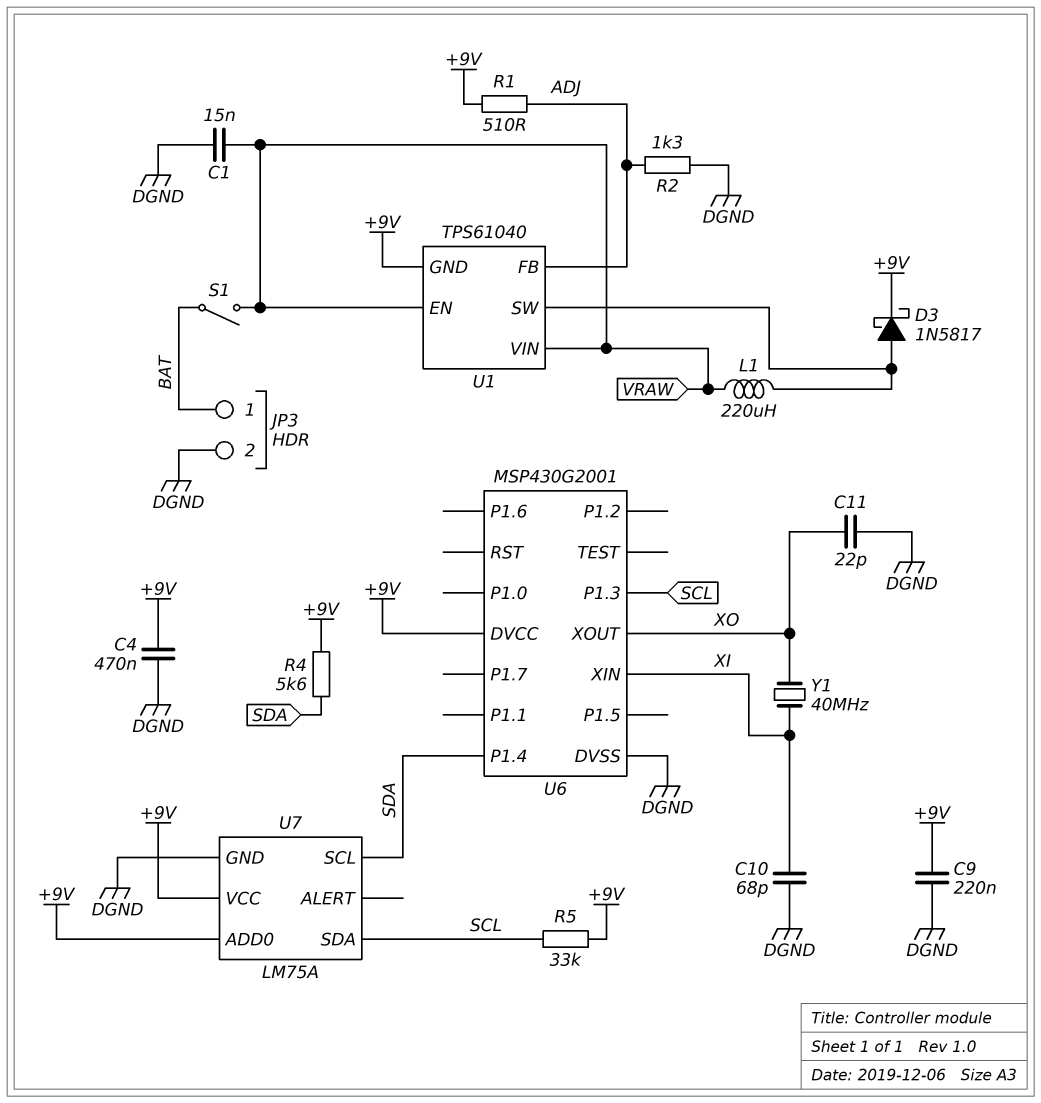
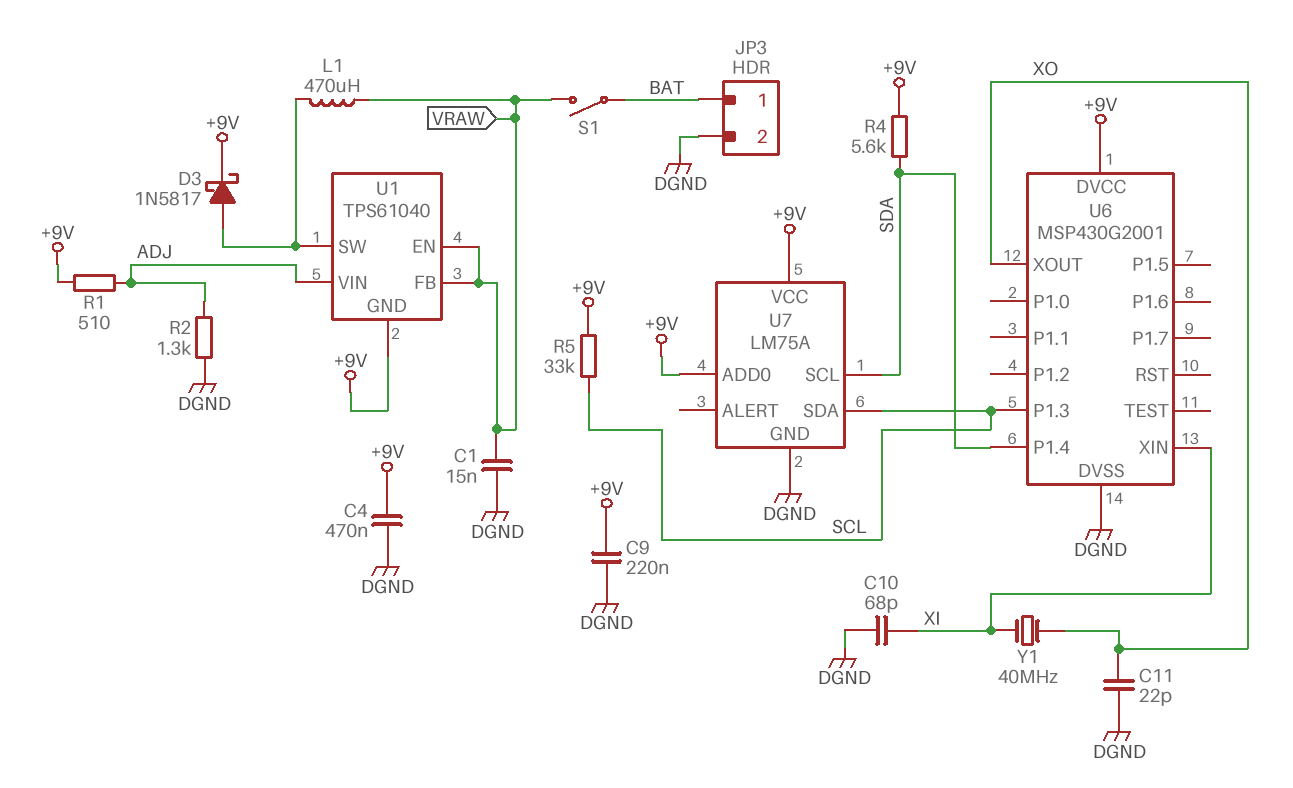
L1: 220uH (U1/SW, VRAW) -> 470uH (U1/SW, VRAW)
U1 pin FB: ADJ -> VRAW
U1 pin VIN: VRAW -> ADJ

